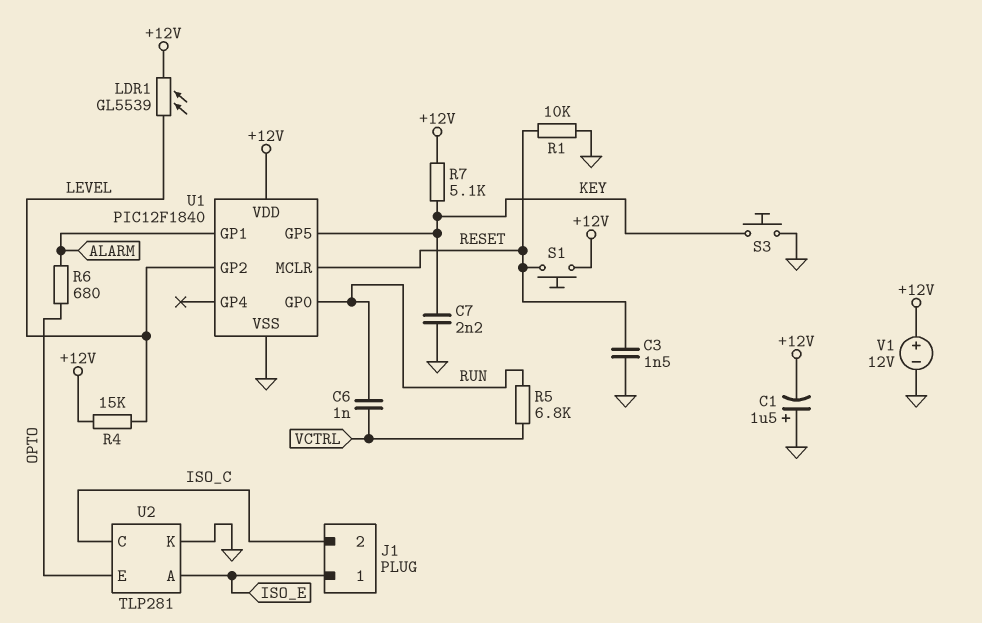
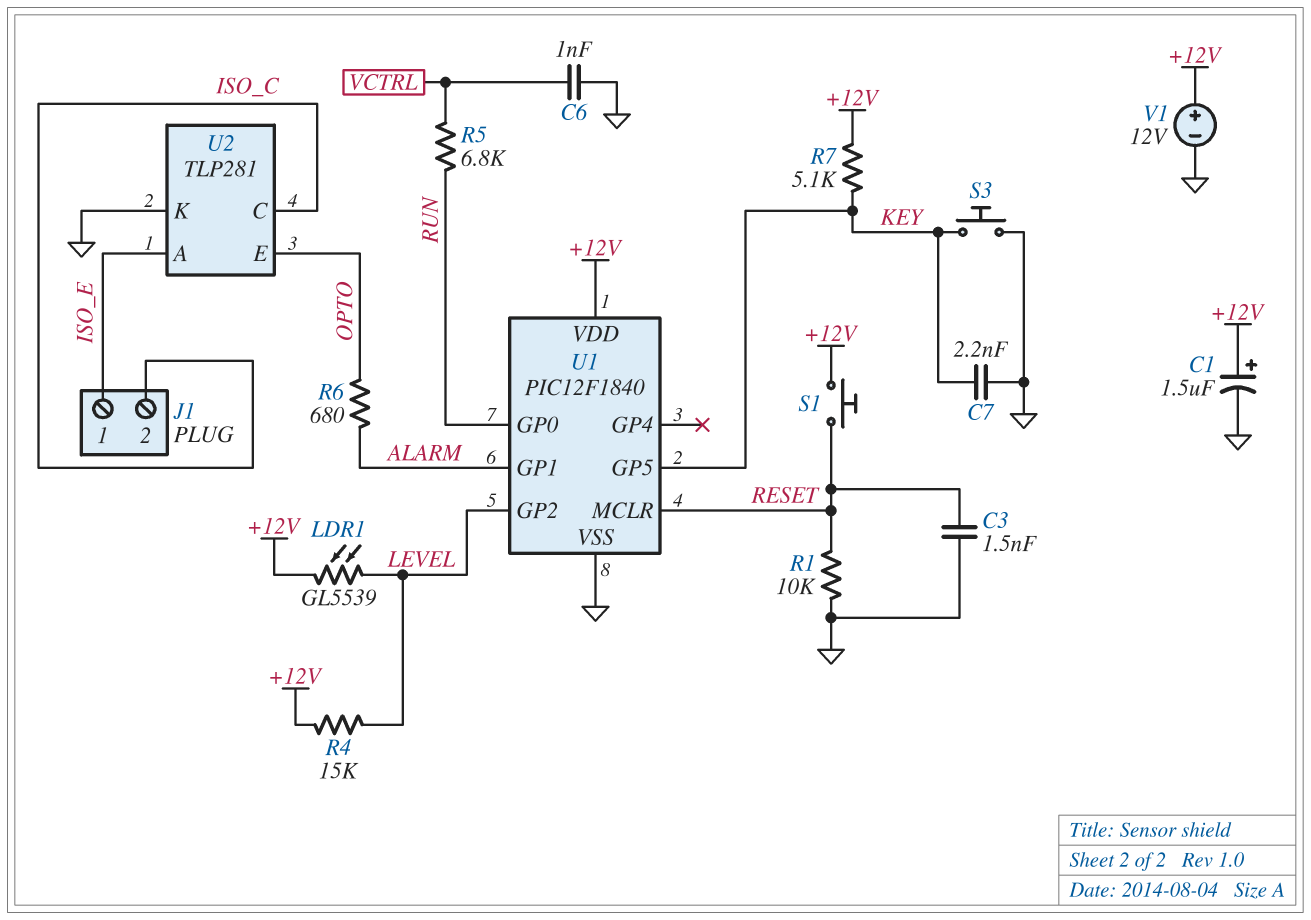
C1: 1.5uF (plus GND, minus +12V) -> 1.5uF (plus +12V, minus GND)
C6: 1nF (RUN, VCTRL) -> 1nF (GND, VCTRL)

